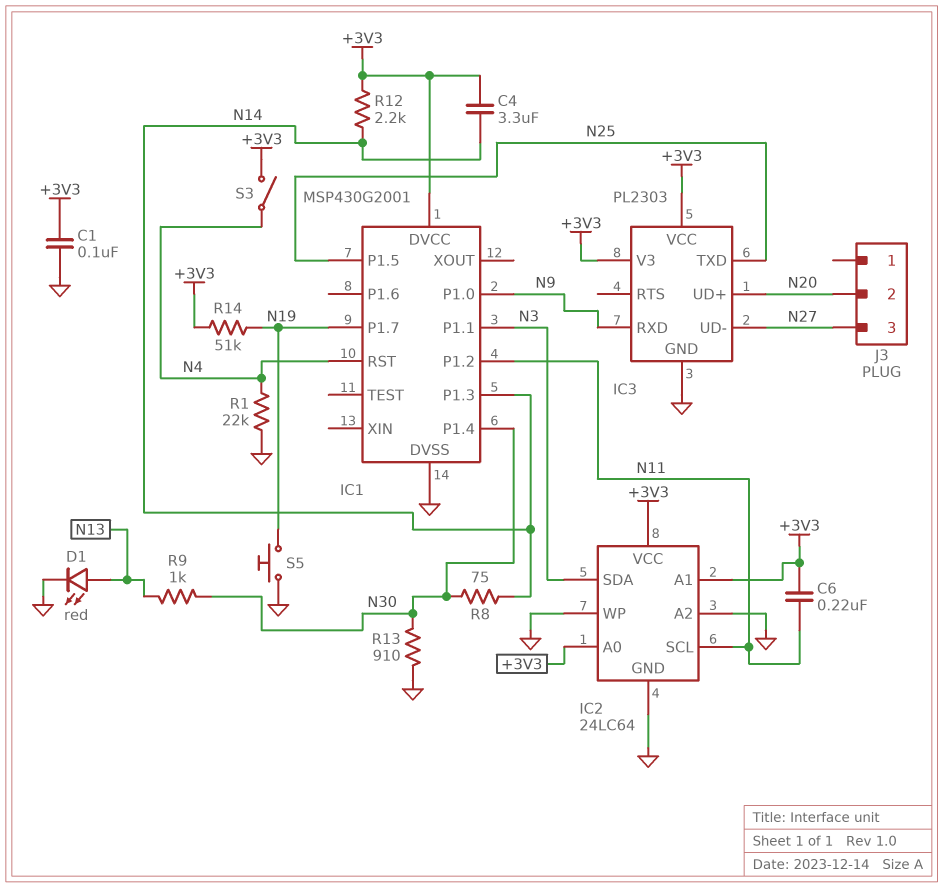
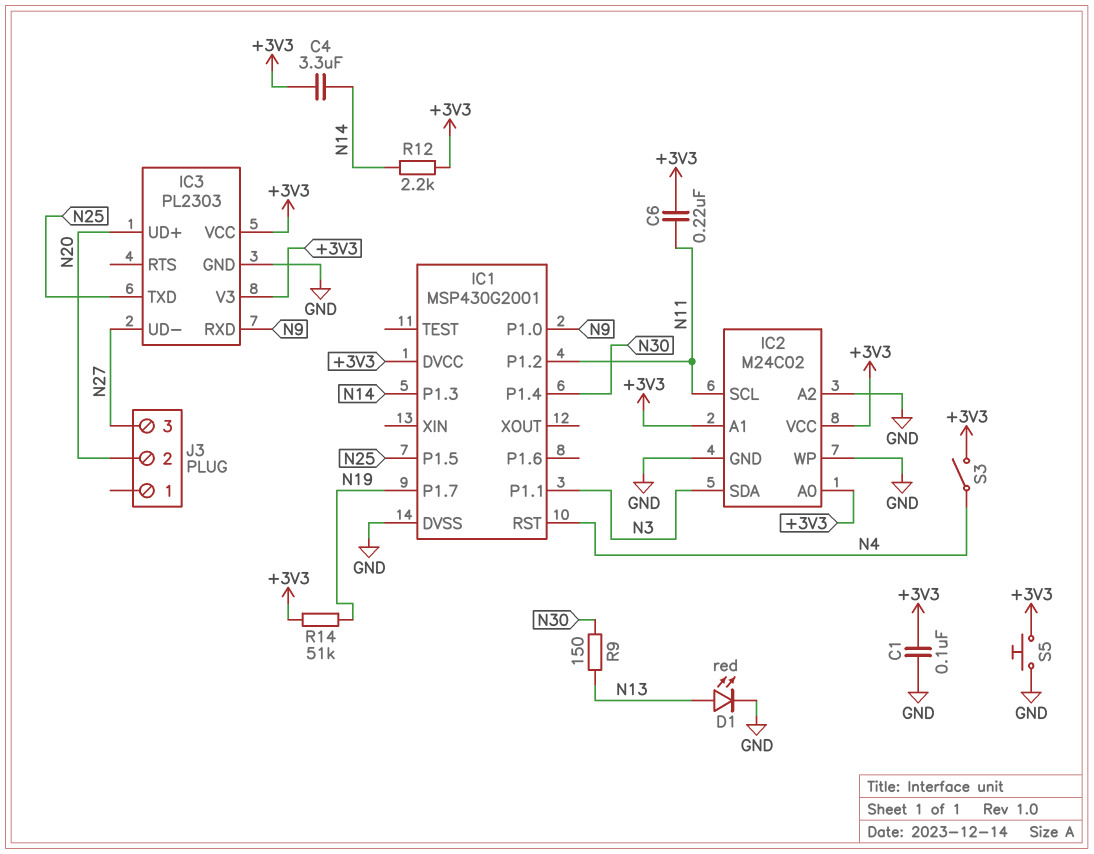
IC2: 24LC64 -> M24C02
R1: 22k (GND, N4) -> none
R8: 75 (N14, N30) -> none
R9: 1k (N13, N30) -> 150 (N13, N30)
R13: 910 (GND, N30) -> none
S5: button (GND, N19) -> button (+3V3, GND)

